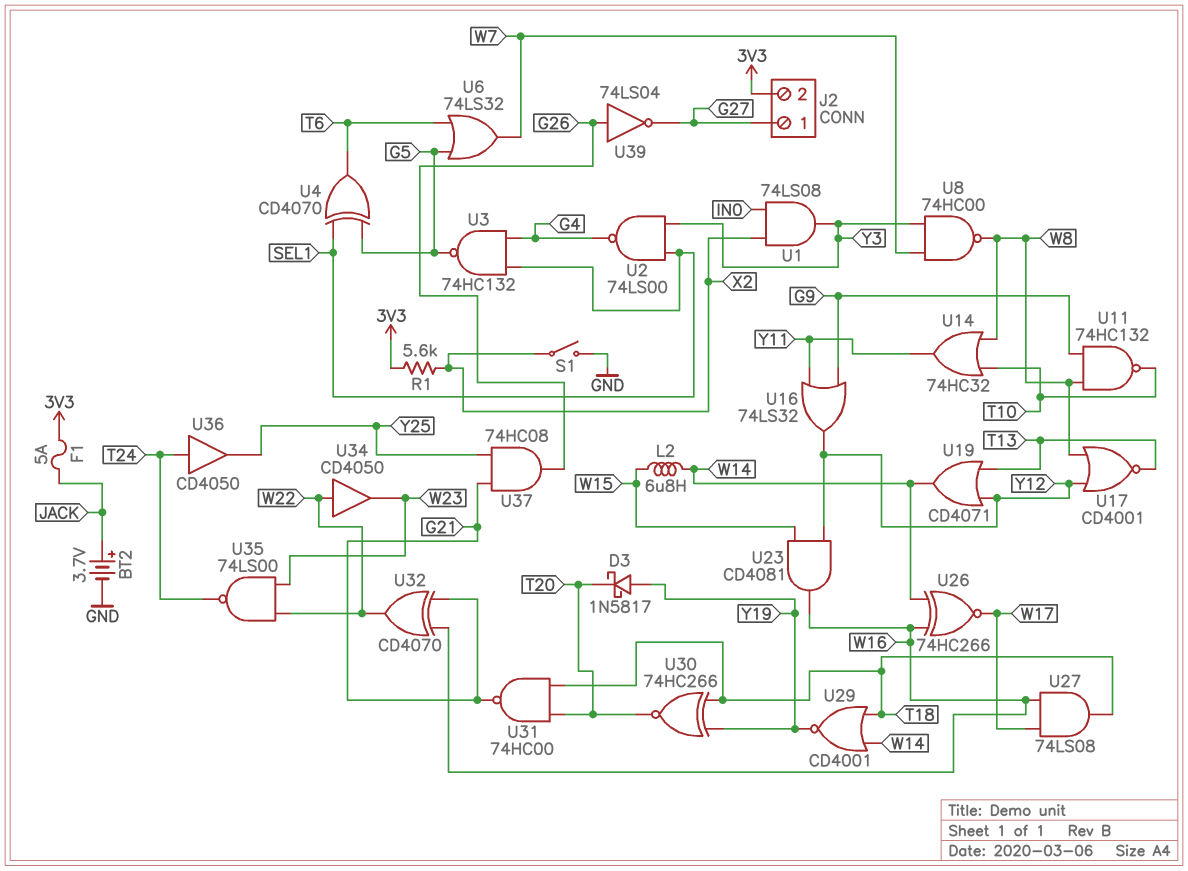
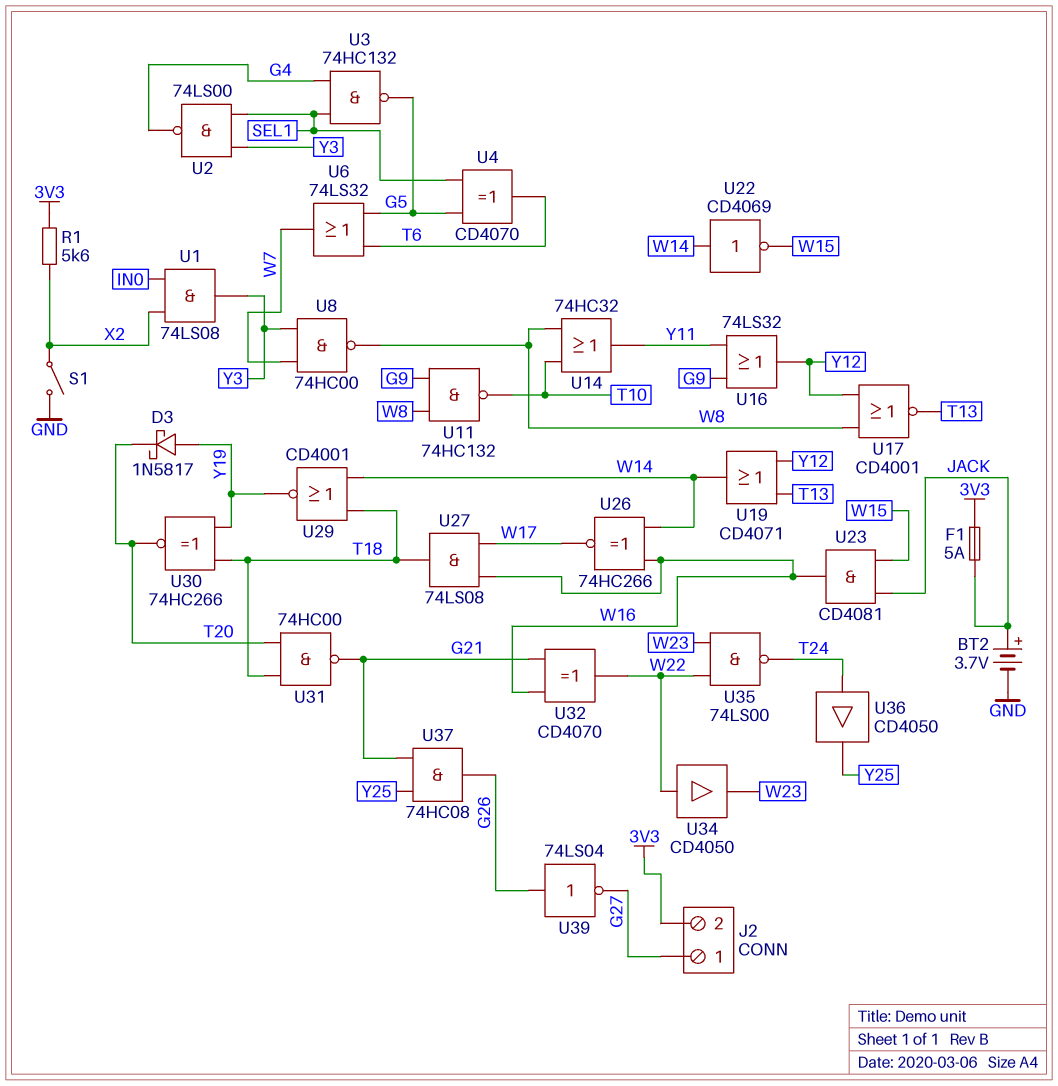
L2: 6.8uH (W14, W15) -> none
U22: none -> NOT CD4069 (in W14, out W15)
U23: AND CD4081 (in W15, in Y12, out W16) -> AND CD4081 (in JACK, in W15, out W16)

